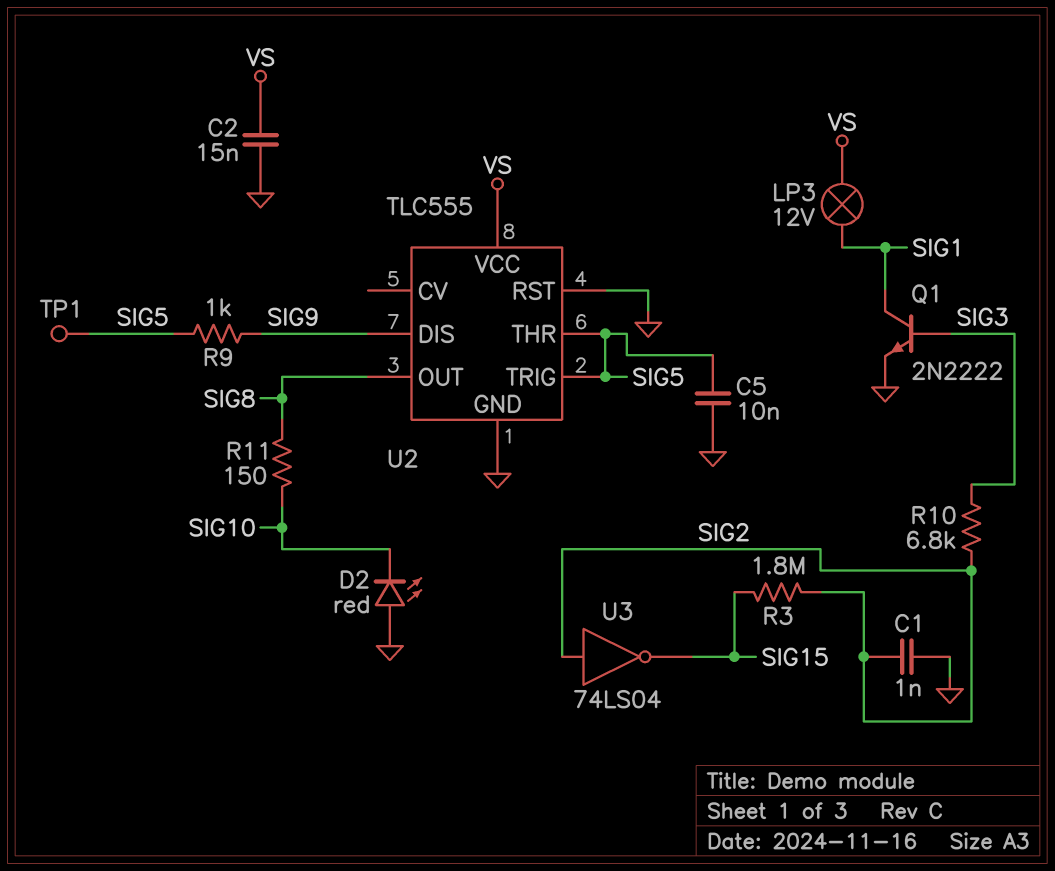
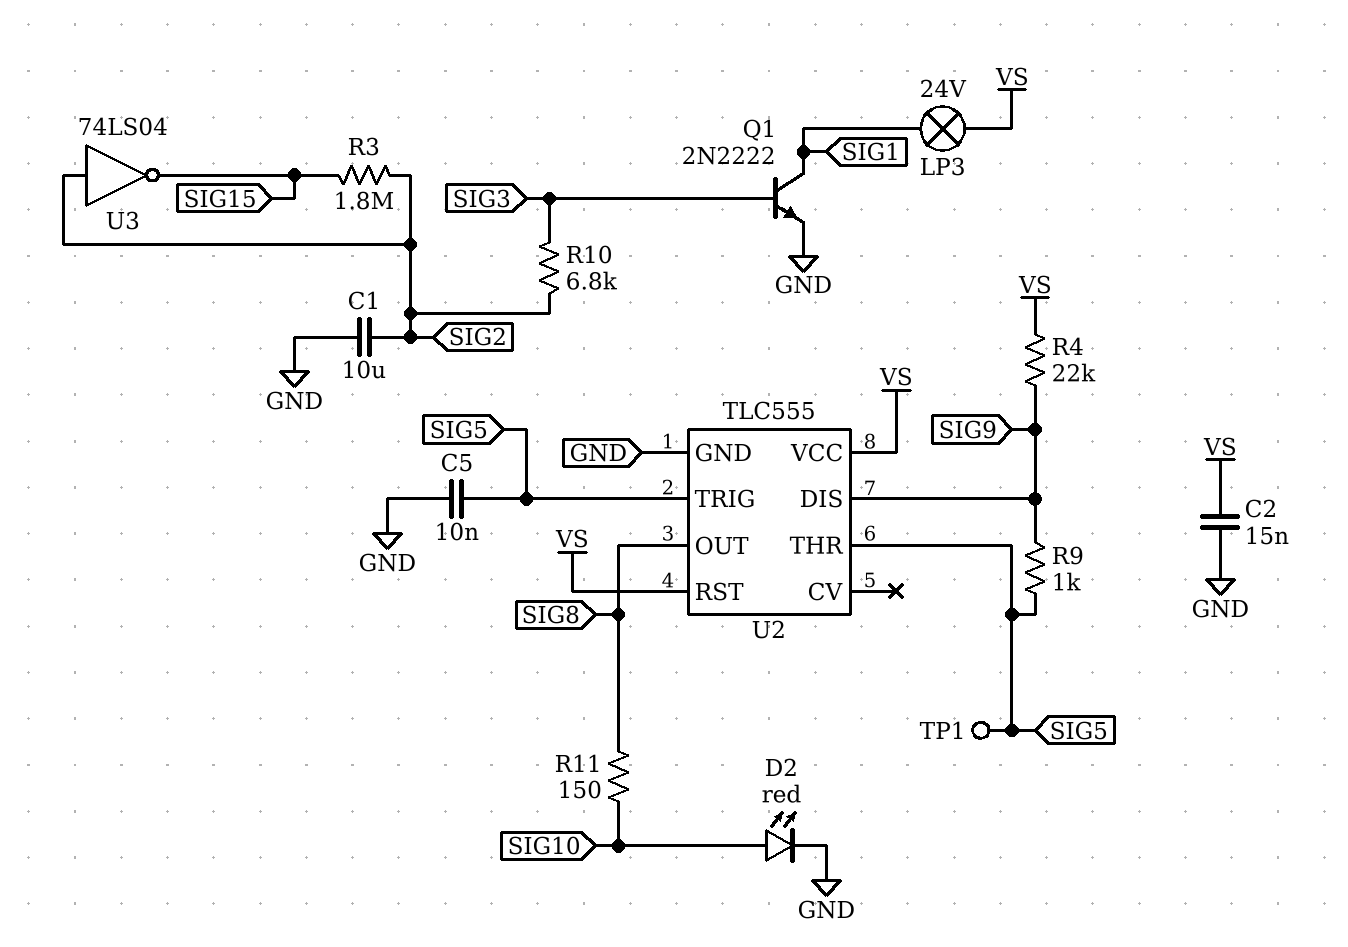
C1: 1nF (GND, SIG2) -> 10uF (GND, SIG2)
D2: LED red (A GND, K SIG10) -> LED red (A SIG10, K GND)
LP3: lamp 12V (SIG1, VS) -> lamp 24V (SIG1, VS)
R4: none -> 22k (SIG9, VS)
U2 pin RST: GND -> VS

